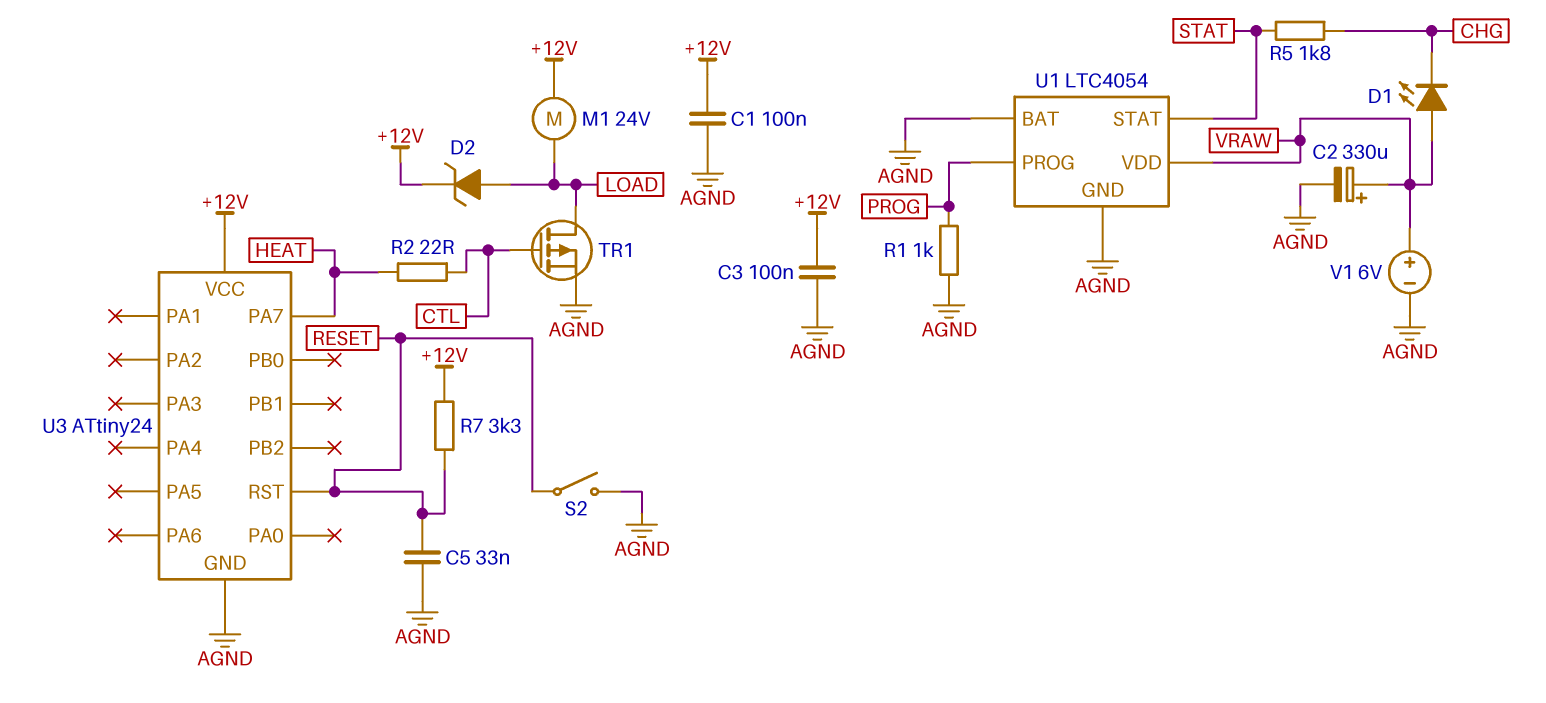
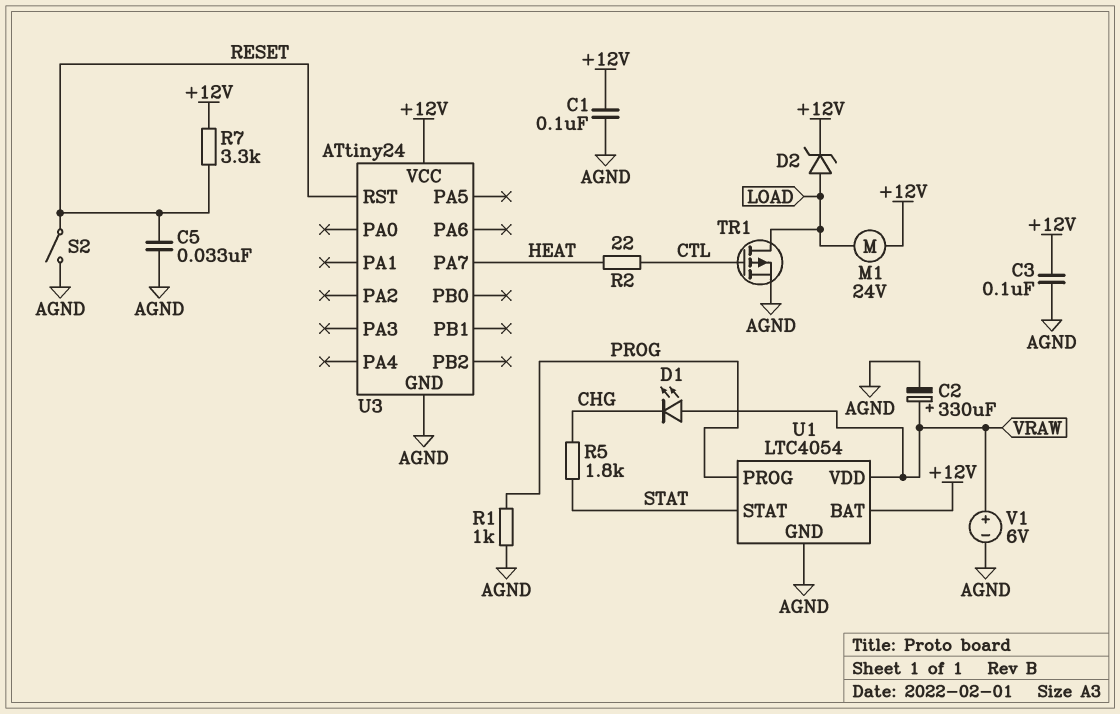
U1 pin BAT: AGND -> +12V

